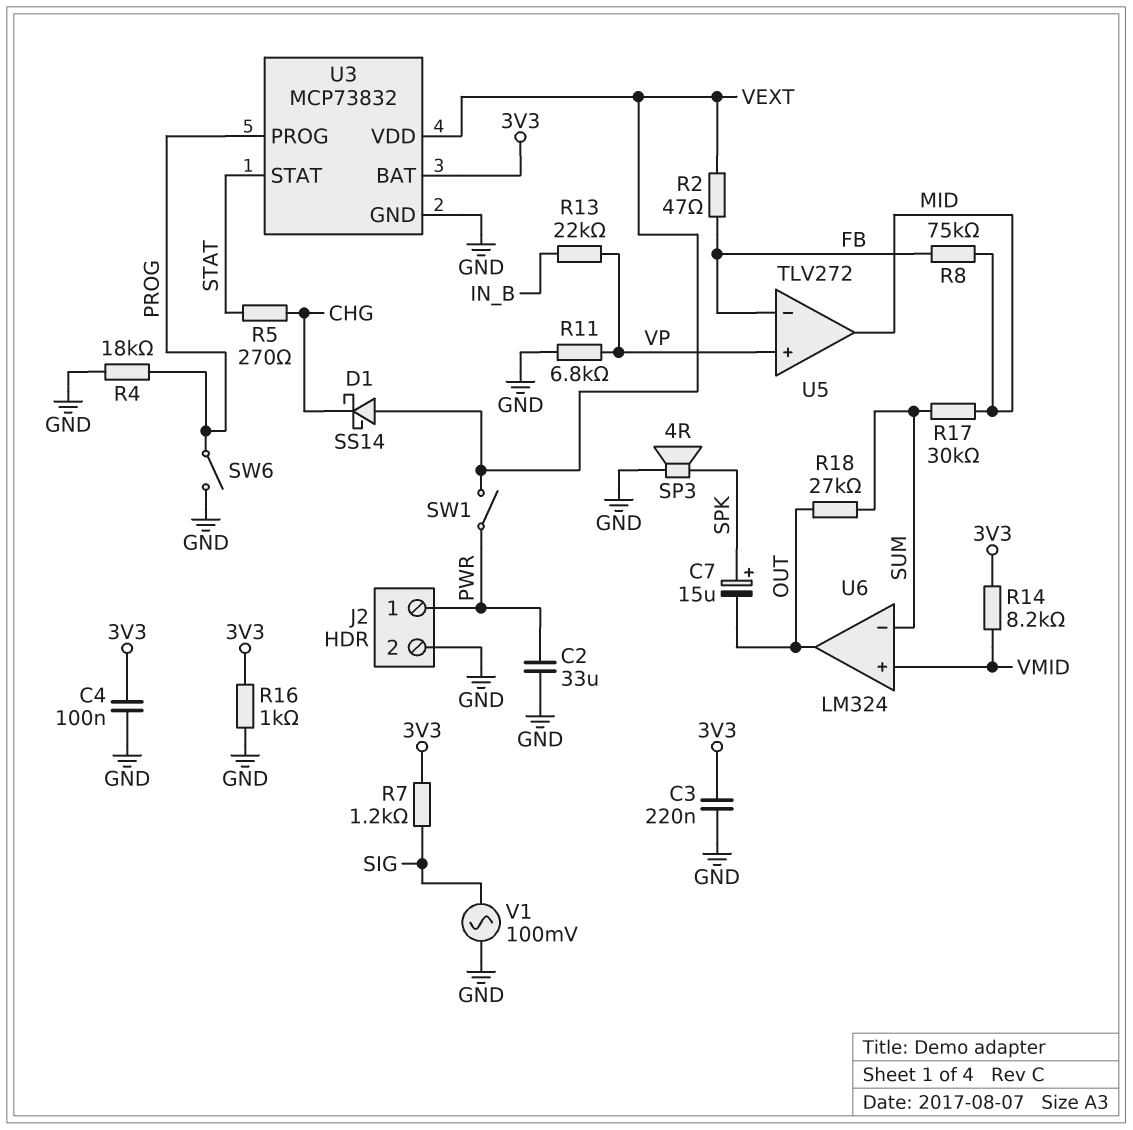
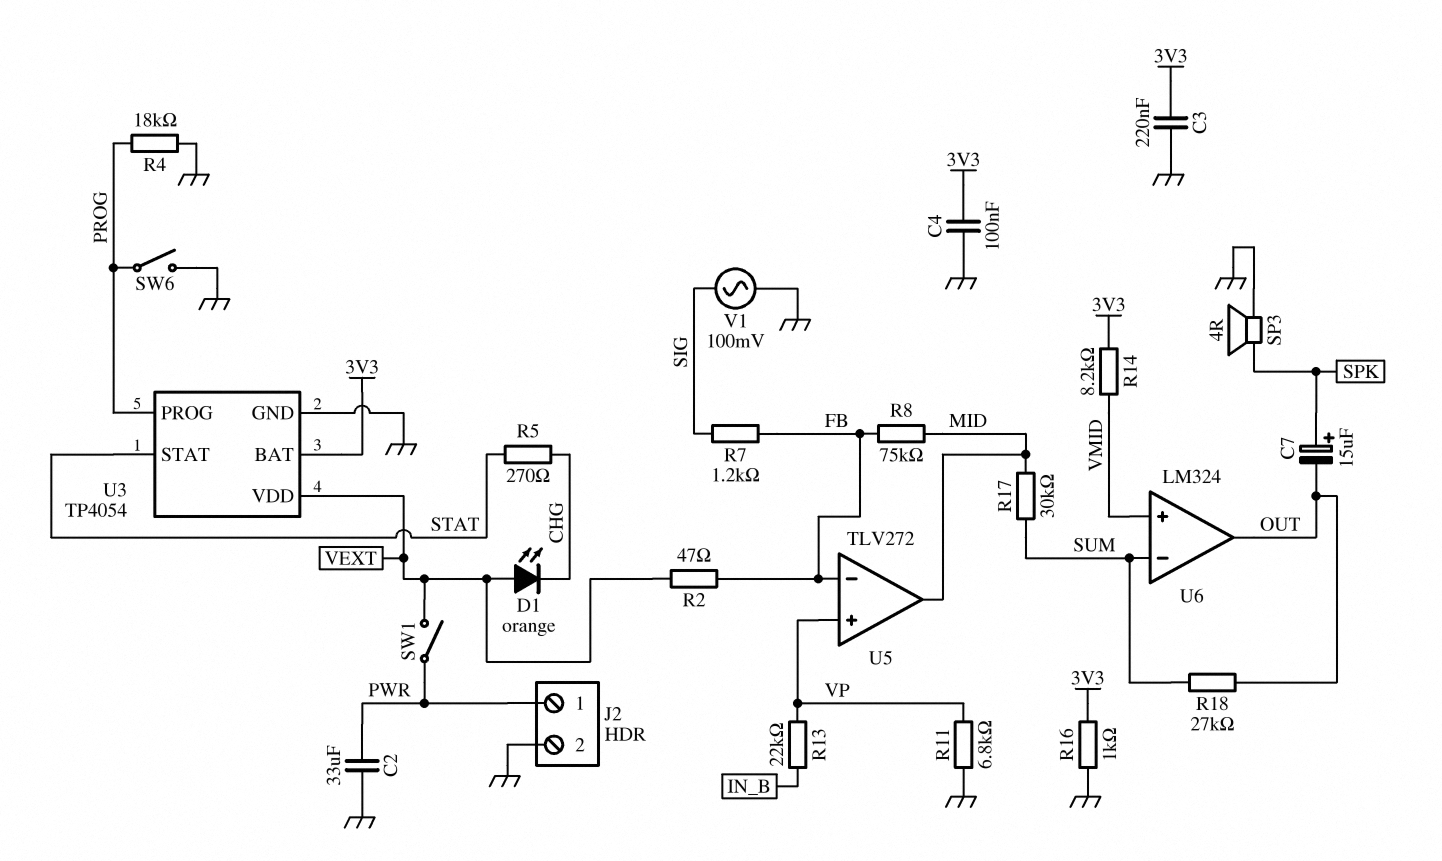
D1: schottky SS14 (A VEXT, K CHG) -> LED orange (A VEXT, K CHG)
R7: 1.2k (3V3, SIG) -> 1.2k (FB, SIG)
U3: MCP73832 -> TP4054

